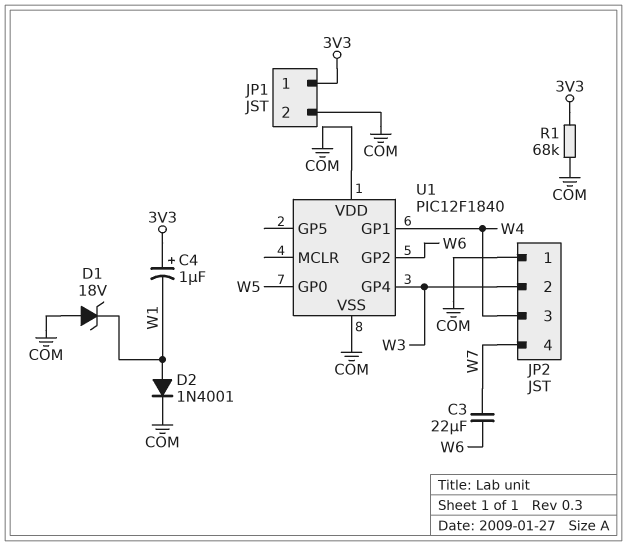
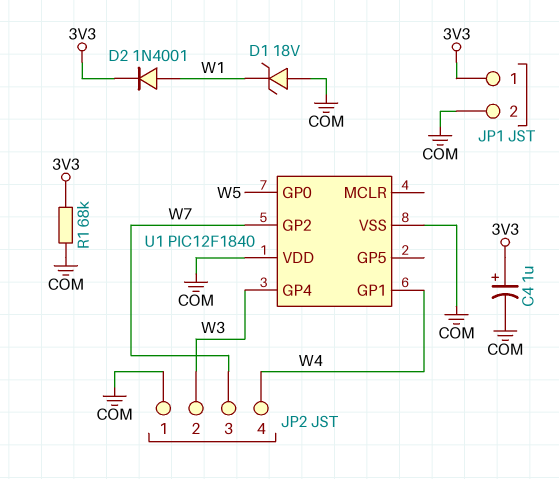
C3: 22uF (W6, W7) -> none
C4: 1uF (plus 3V3, minus W1) -> 1uF (plus 3V3, minus COM)
D2: diode 1N4001 (A W1, K COM) -> diode 1N4001 (A W1, K 3V3)
JP2 pin 3: W4 -> W7
JP2 pin 4: W7 -> W4
U1 pin GP2: W6 -> W7

